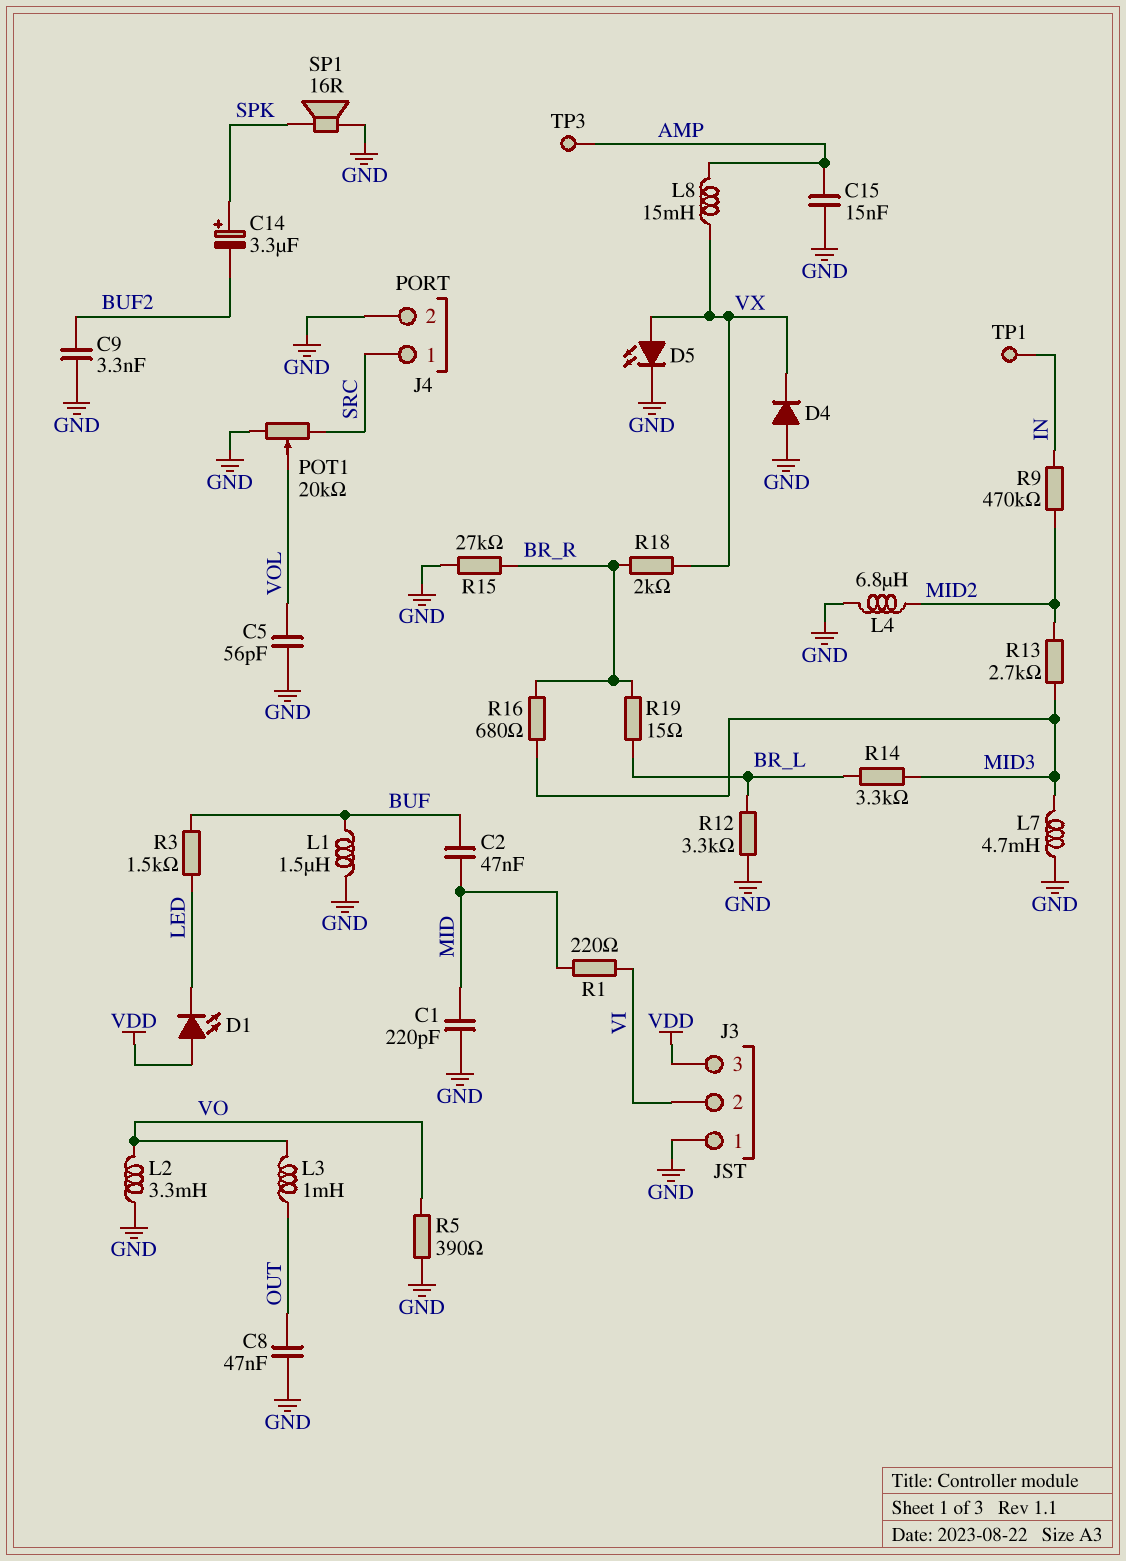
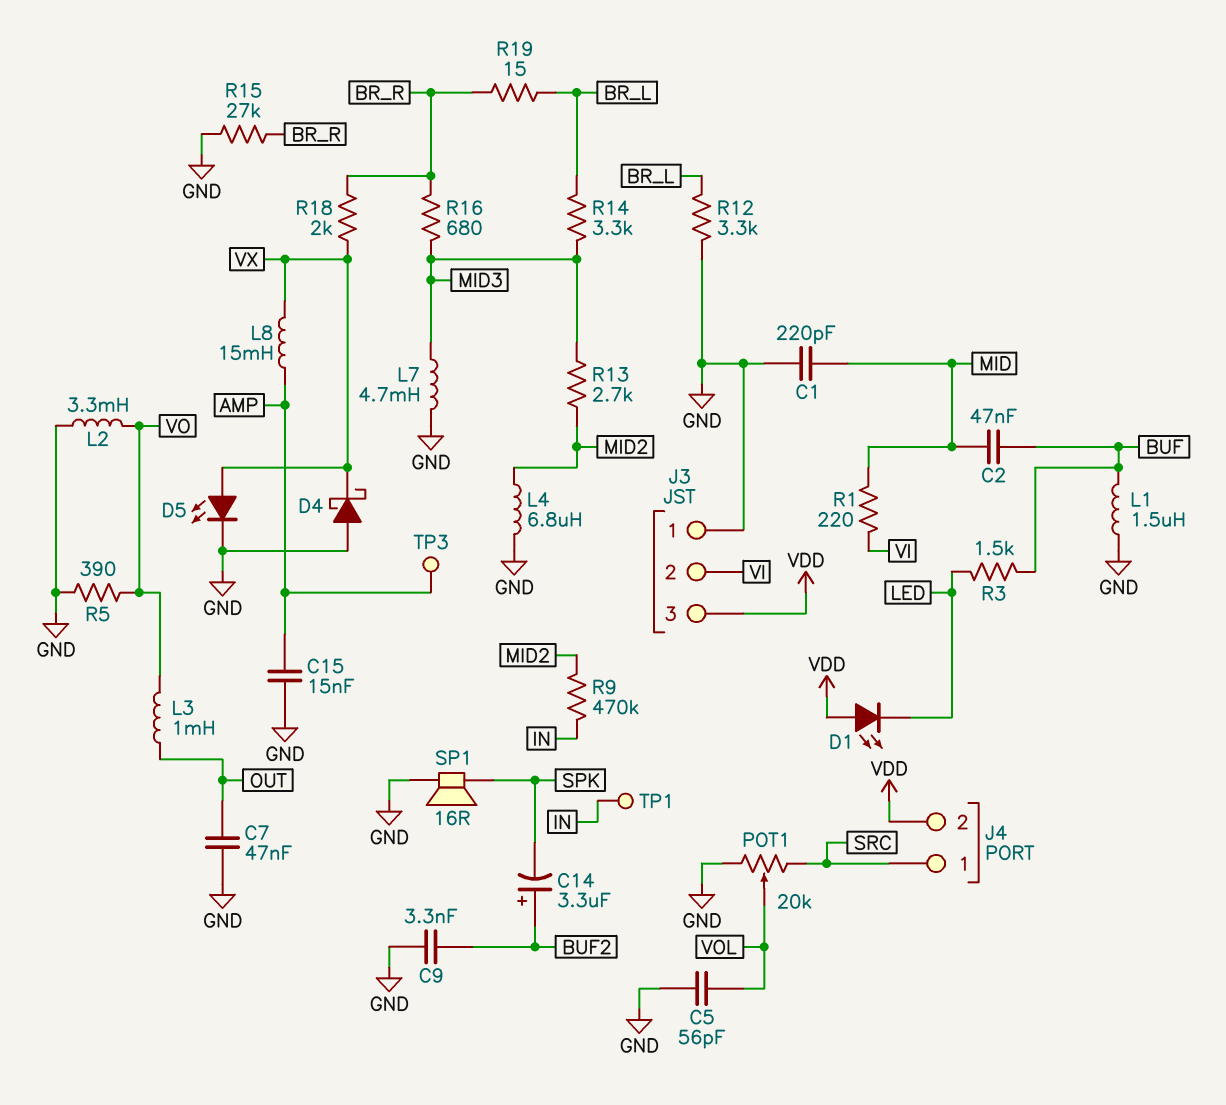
C7: none -> 47nF (GND, OUT)
C8: 47nF (GND, OUT) -> none
C14: 3.3uF (plus SPK, minus BUF2) -> 3.3uF (plus BUF2, minus SPK)
D4: diode (A GND, K VX) -> schottky (A GND, K VX)
J4 pin 2: GND -> VDD

